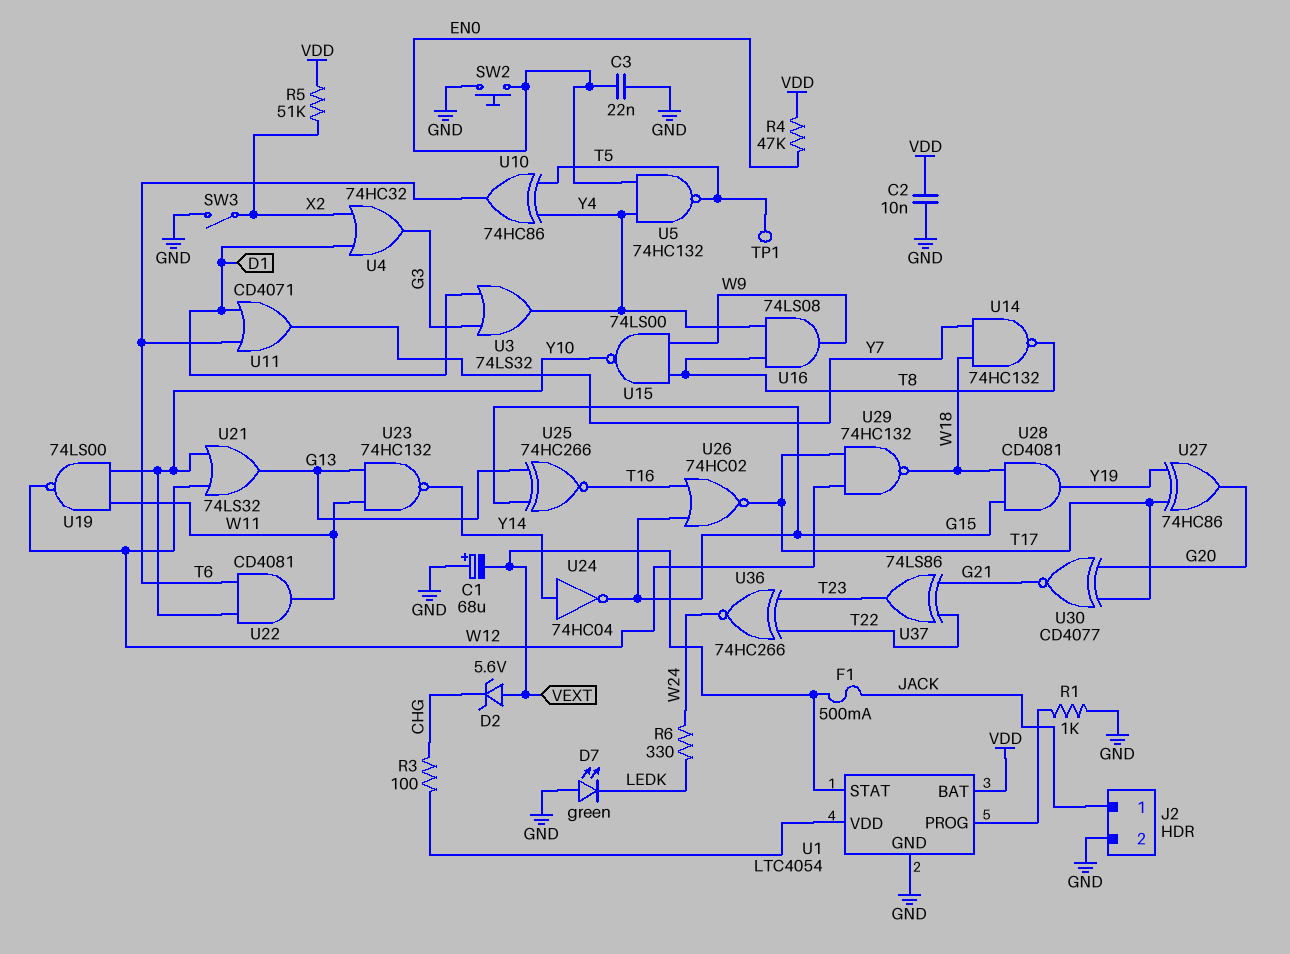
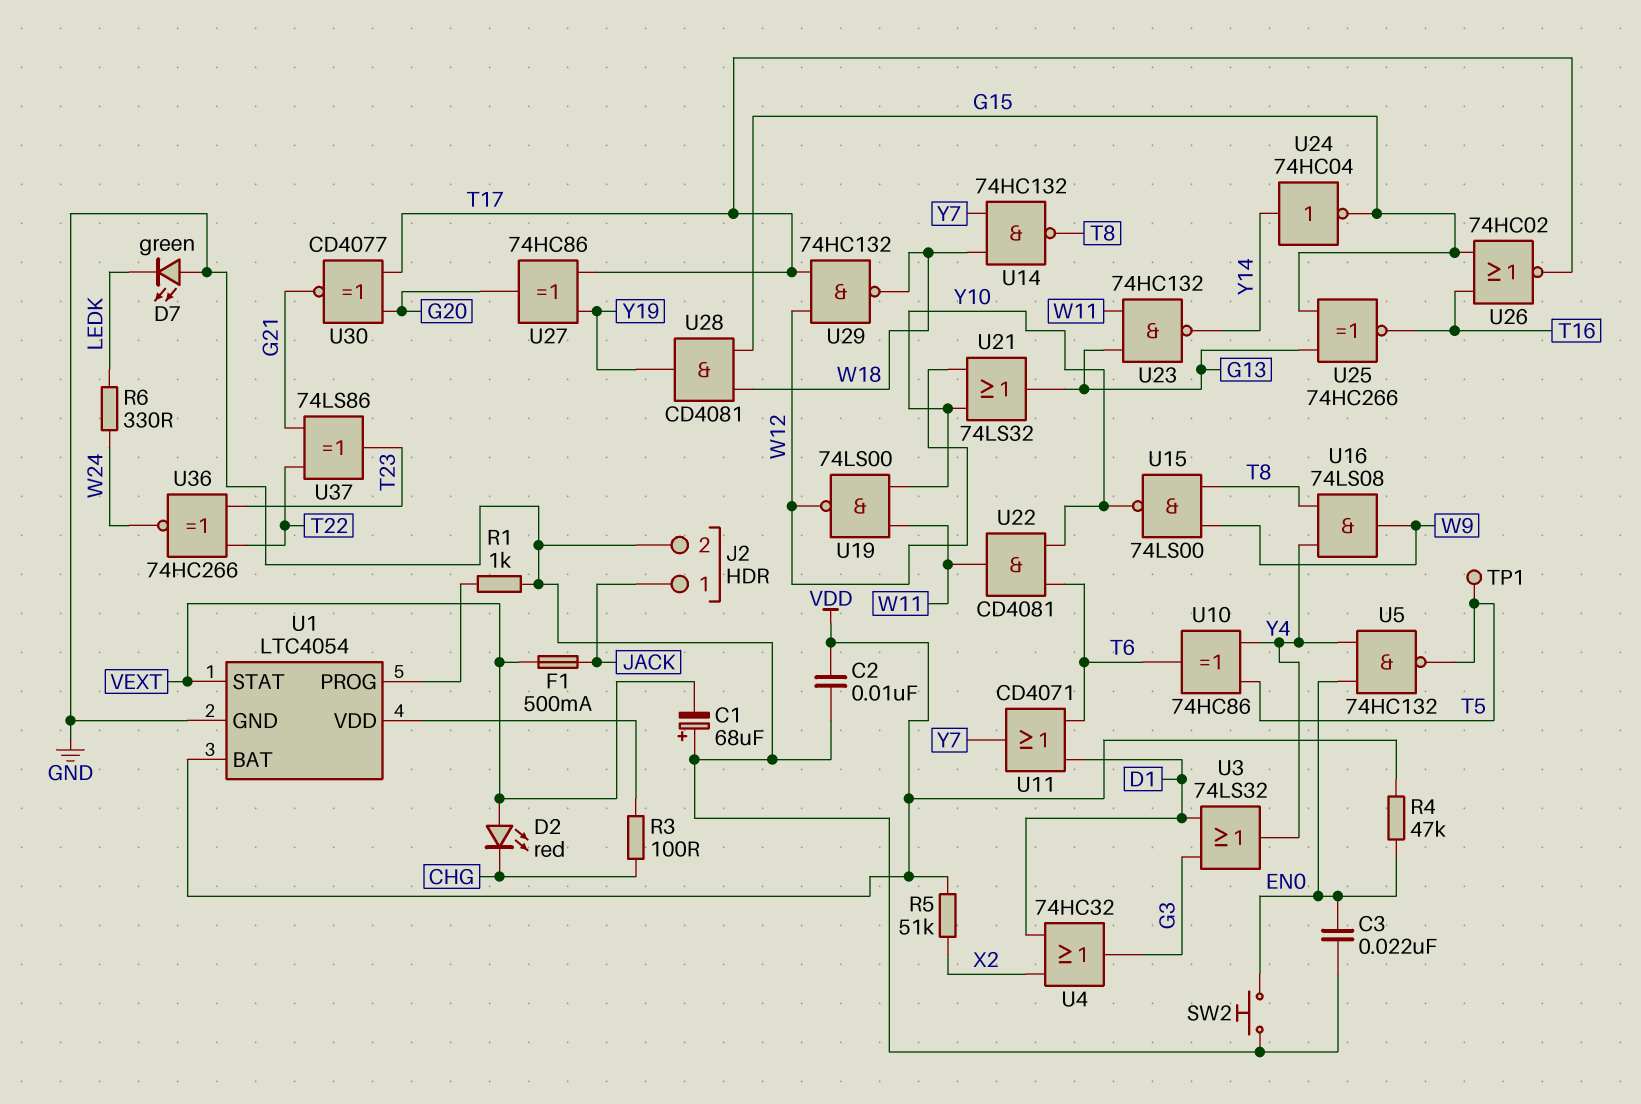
D2: zener 5.6V (A VEXT, K CHG) -> LED red (A VEXT, K CHG)
SW3: switch (GND, X2) -> none

